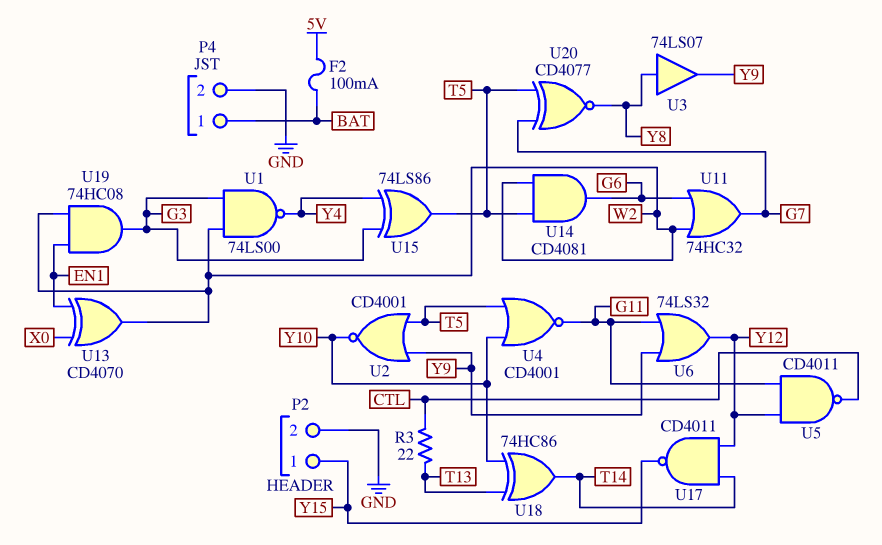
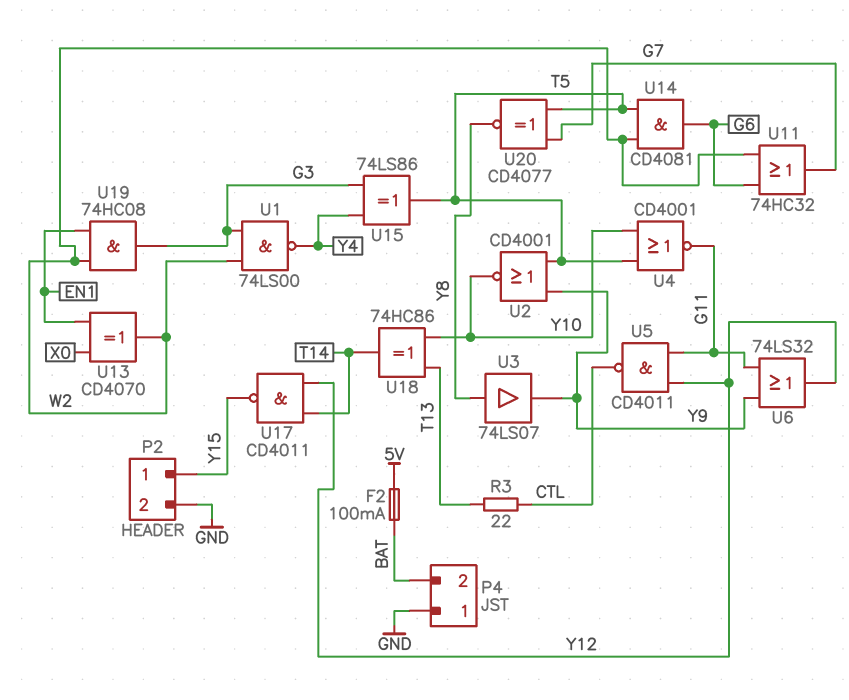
P4 pin 1: BAT -> GND
P4 pin 2: GND -> BAT

